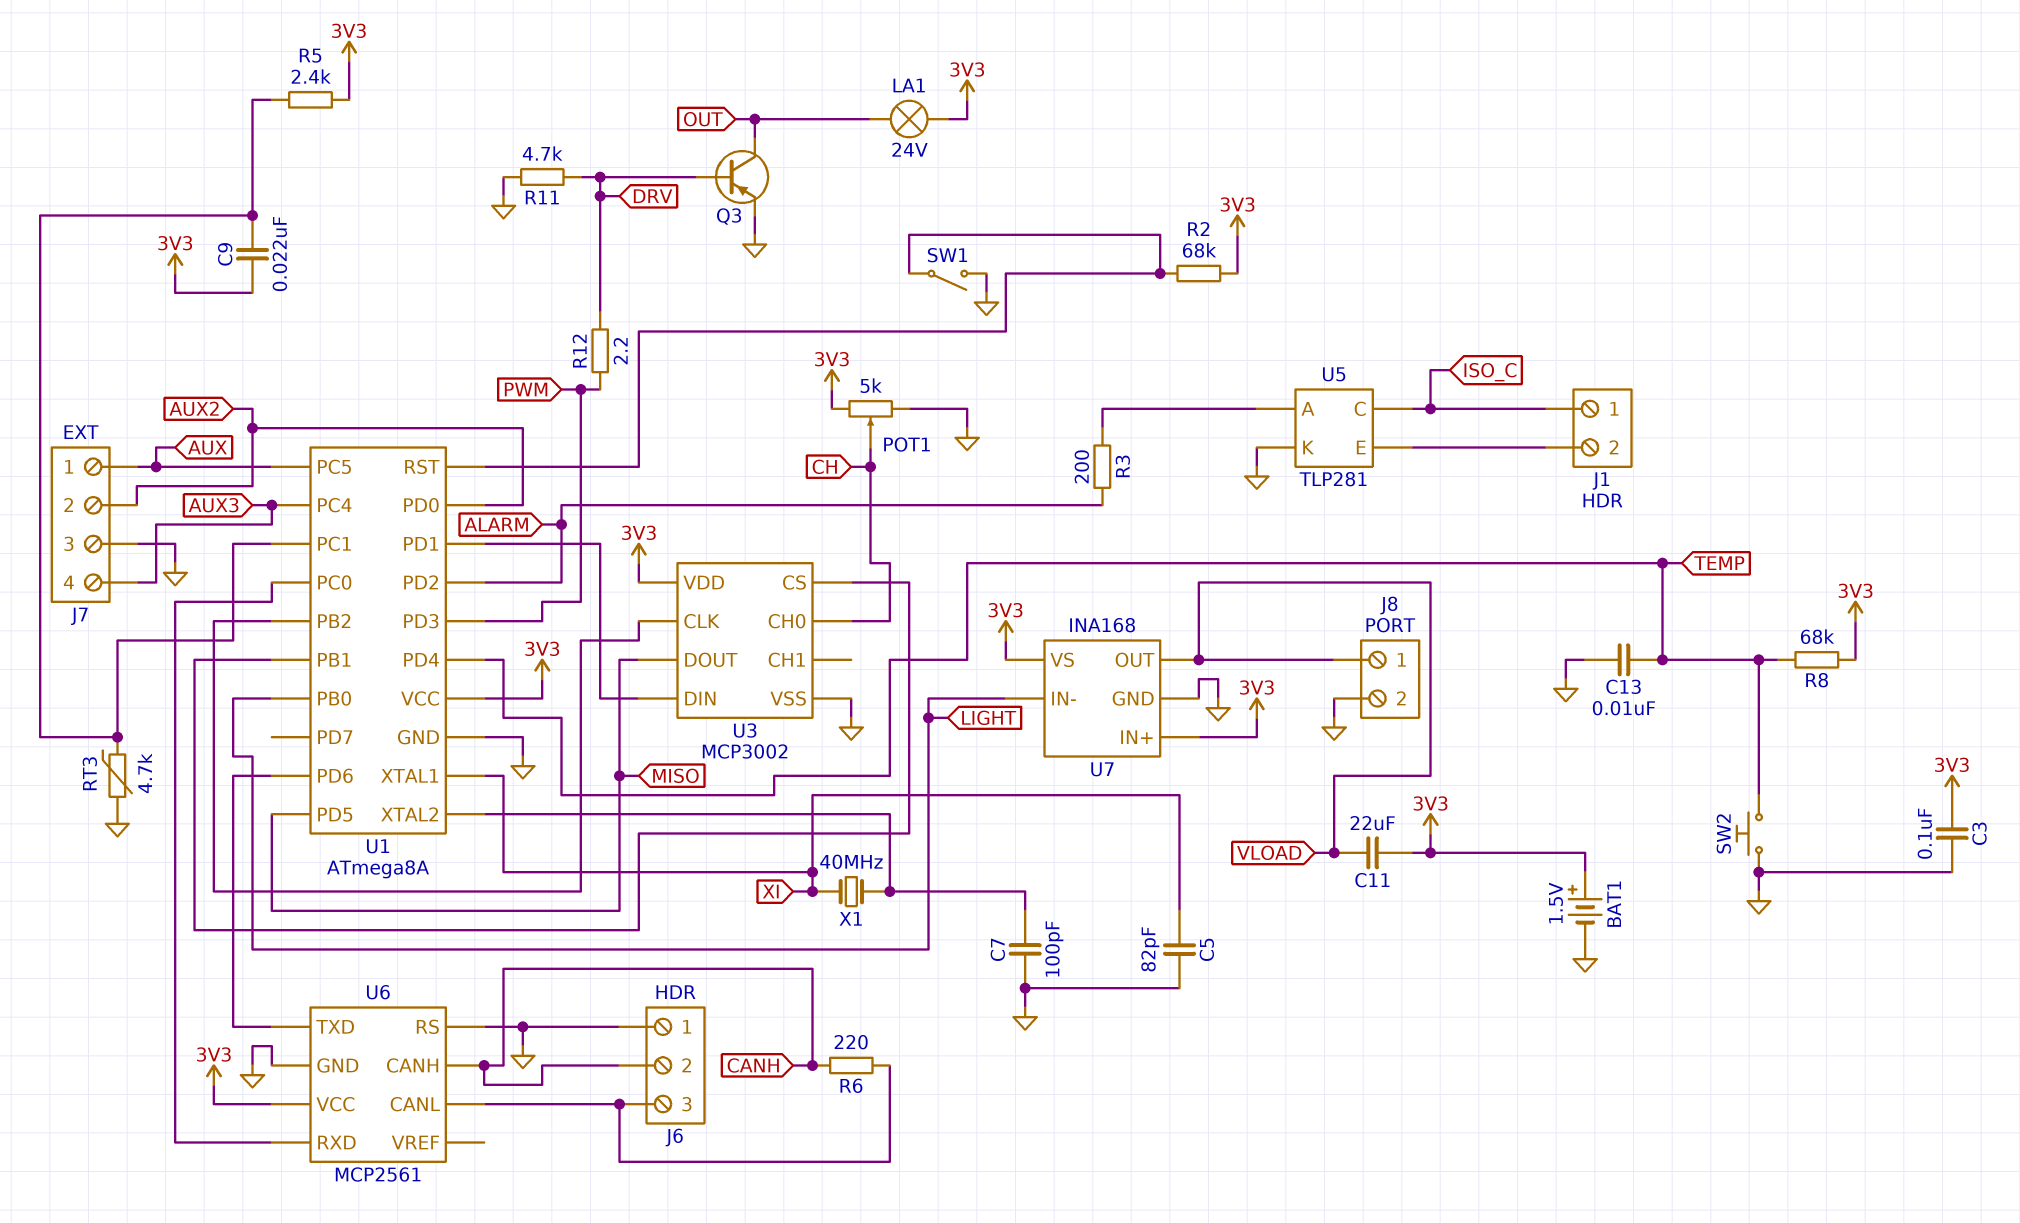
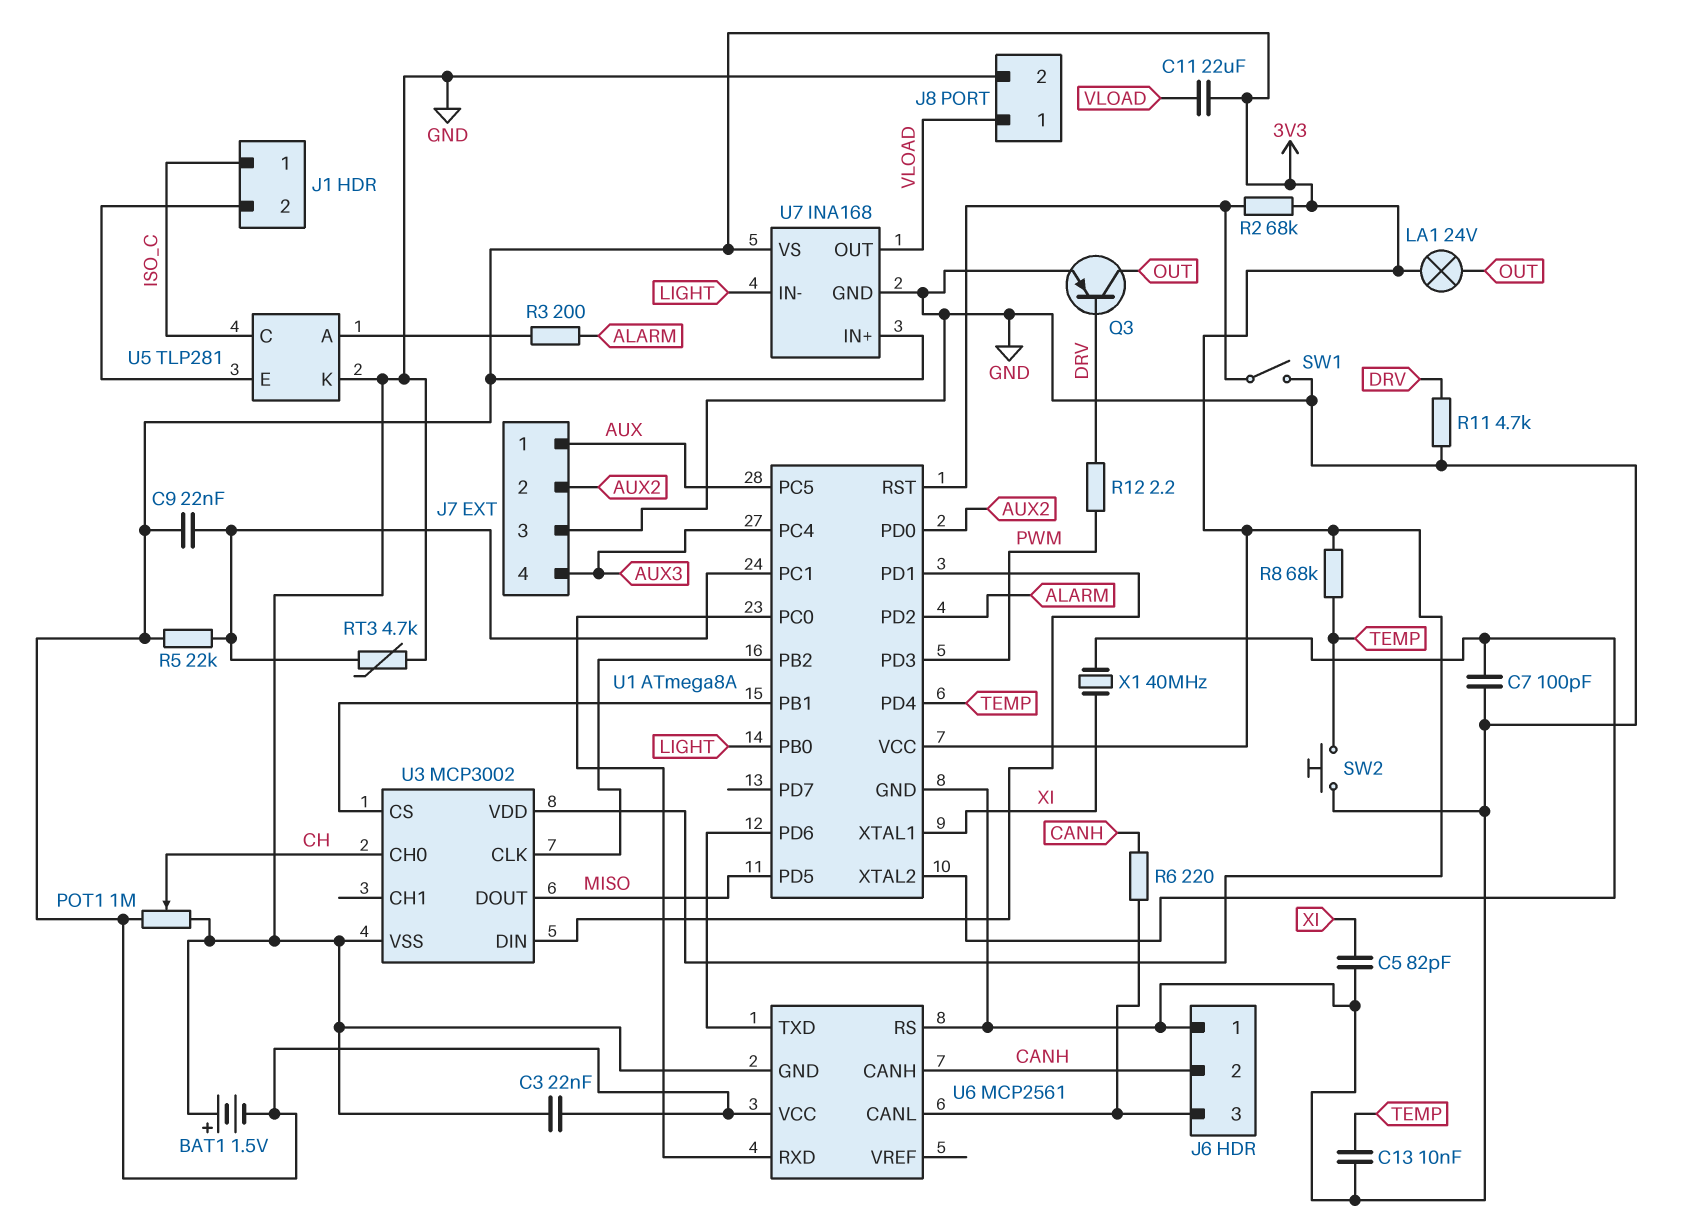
BAT1: 1.5V (plus 3V3, minus GND) -> 1.5V (plus GND, minus 3V3)
C3: 100nF (3V3, GND) -> 22nF (3V3, GND)
POT1: 5k (3V3, GND, wiper CH) -> 1M (3V3, GND, wiper CH)
R5: 2.4k (3V3, U1/PC1) -> 22k (3V3, U1/PC1)

